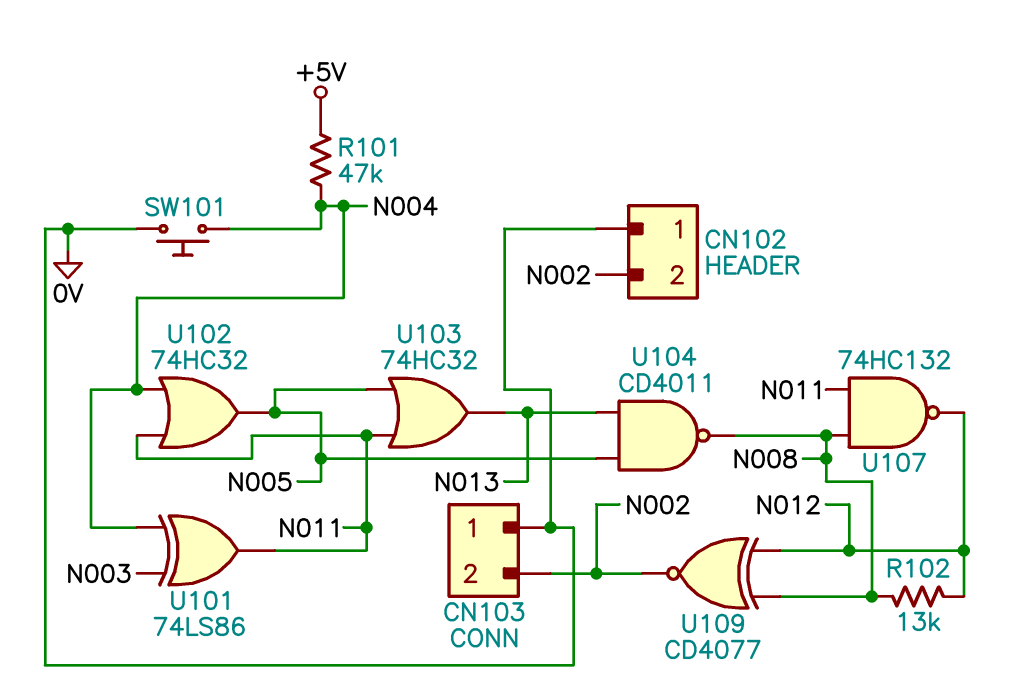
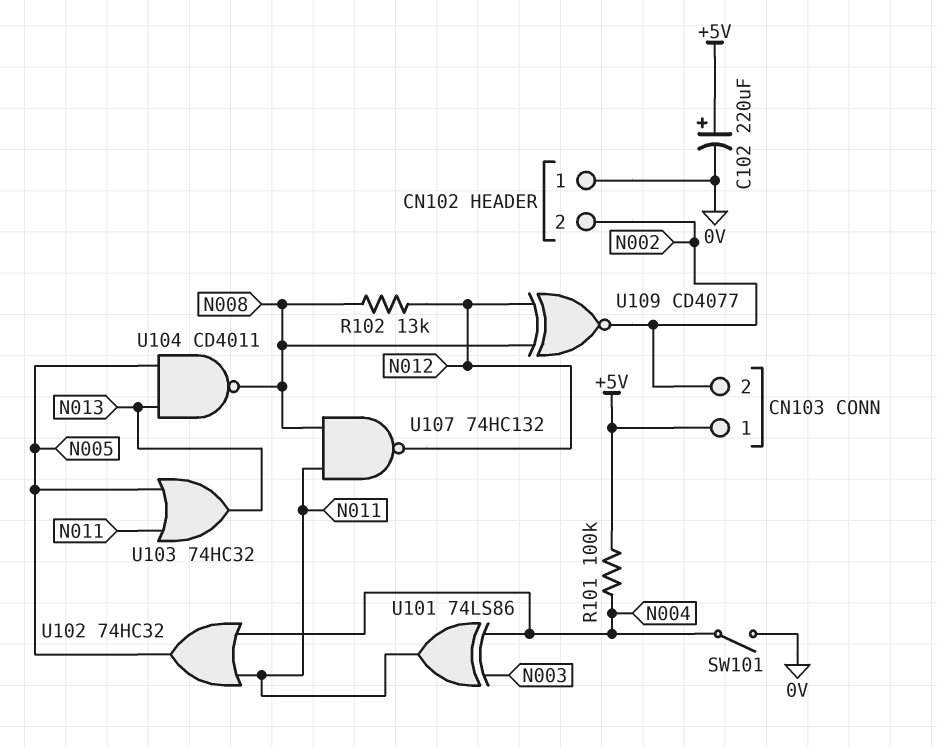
C102: none -> 220uF (plus +5V, minus 0V)
CN103 pin 1: 0V -> +5V
R101: 47k (+5V, N004) -> 100k (+5V, N004)
SW101: button (0V, N004) -> switch (0V, N004)

